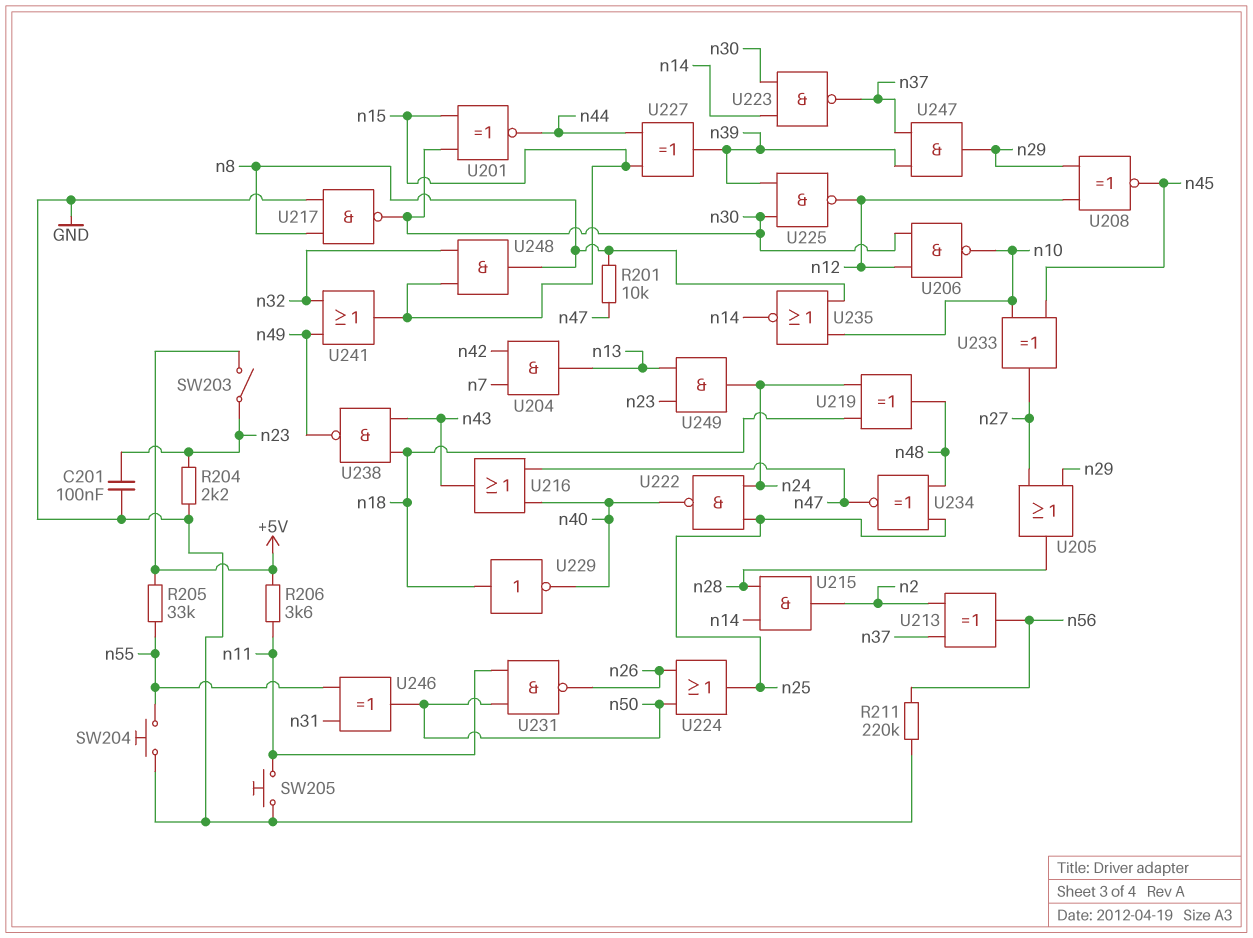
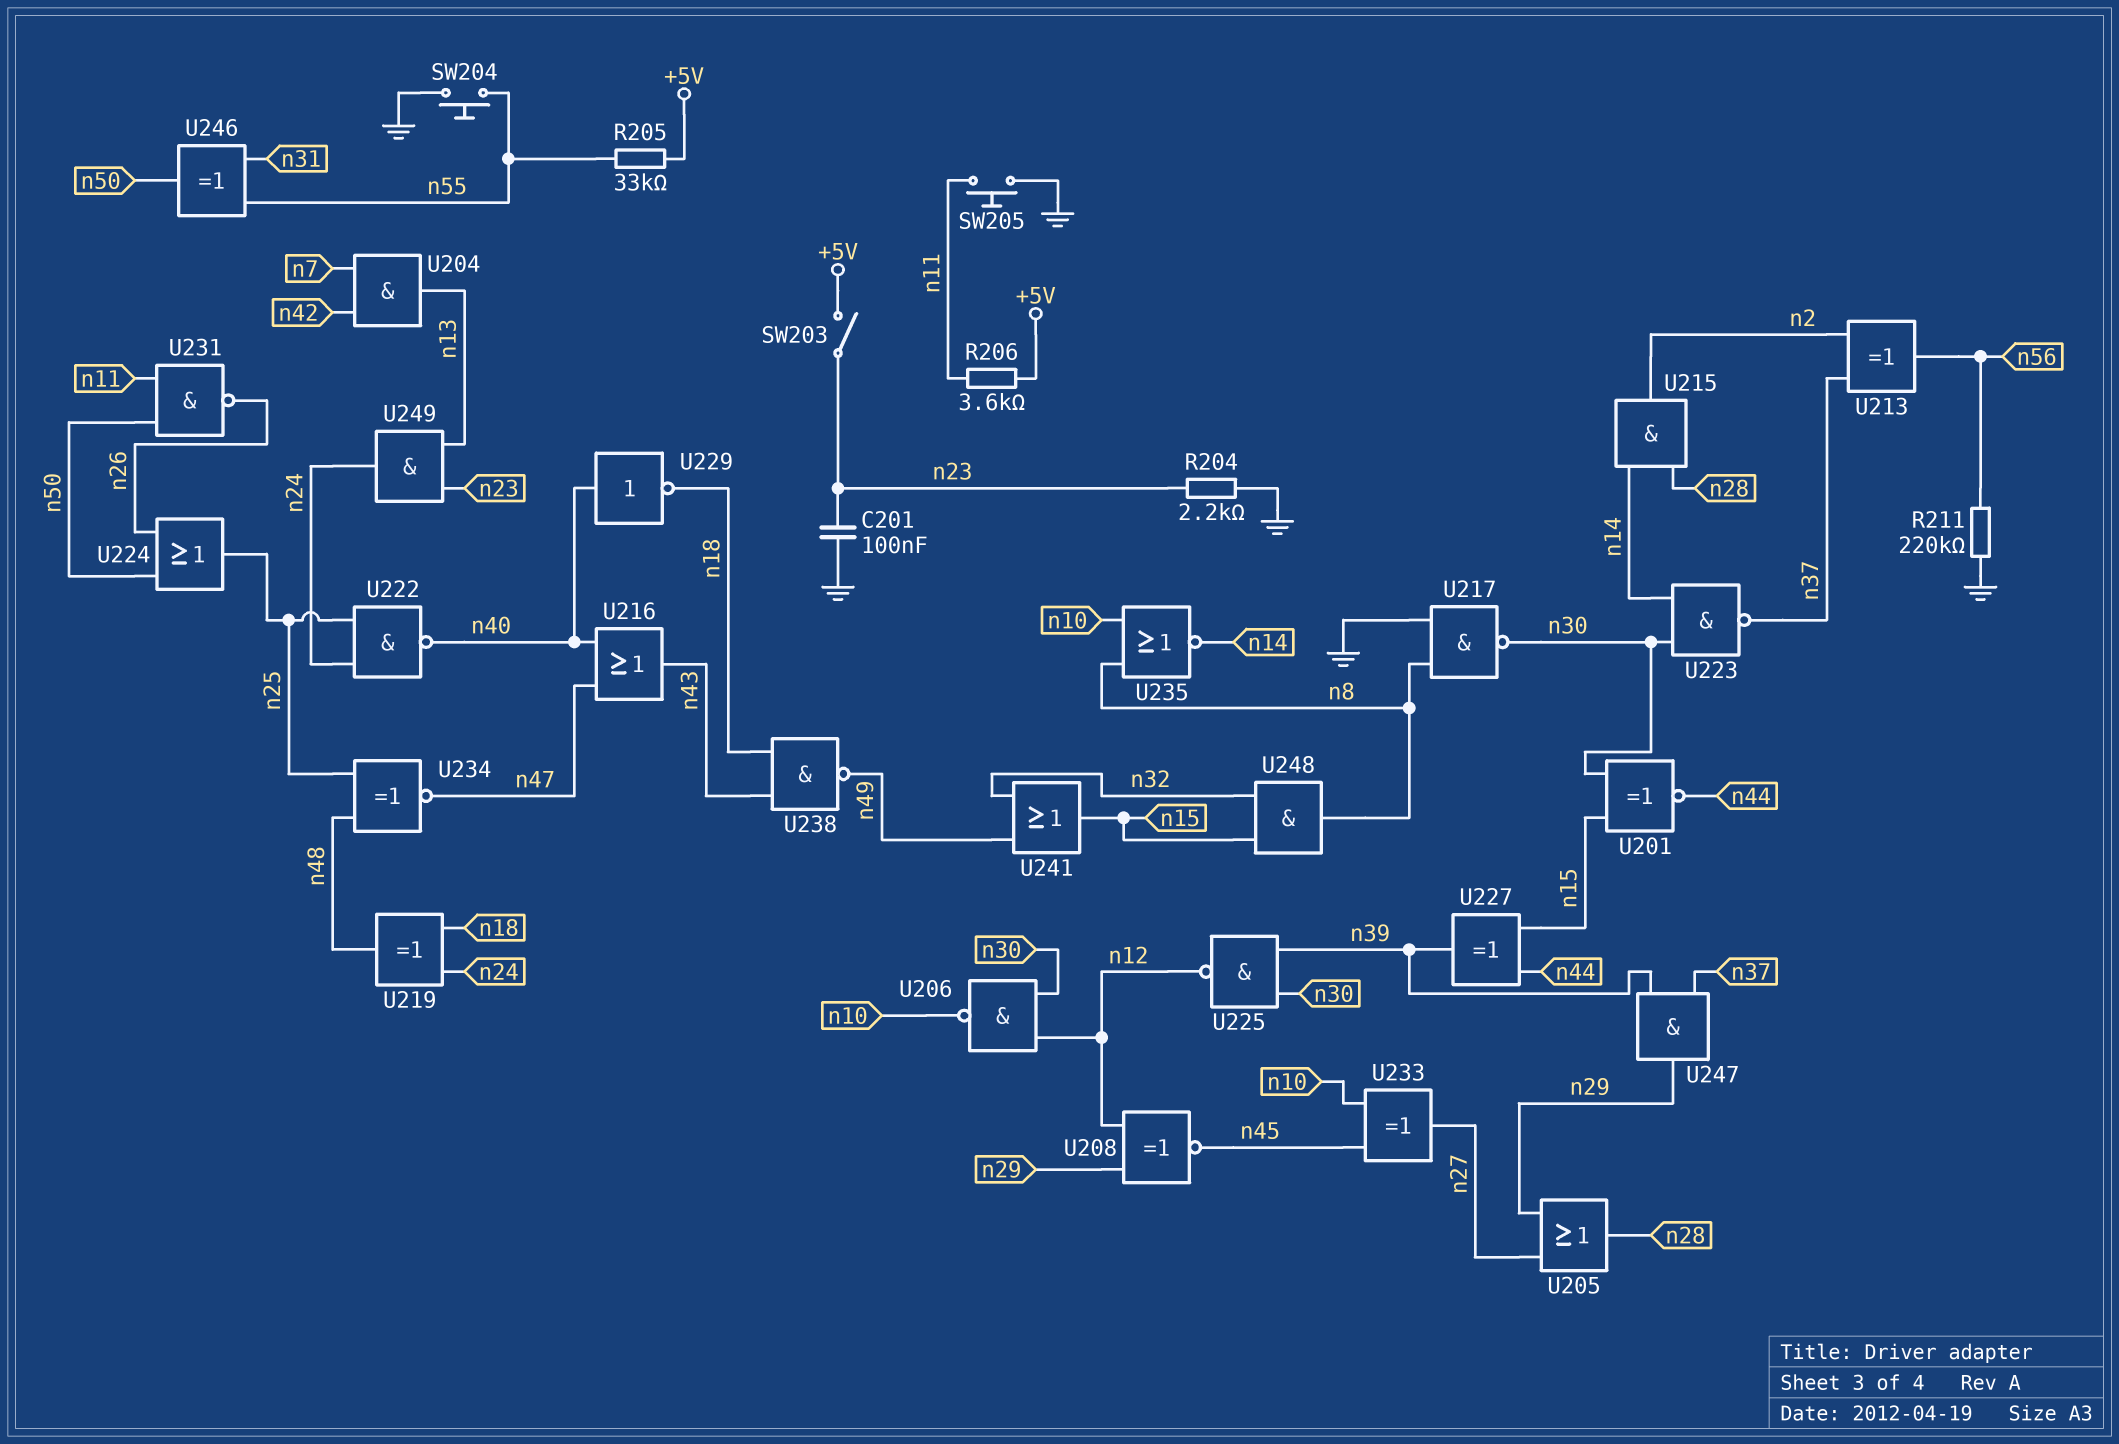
R201: 10k (n8, n47) -> none
U229: NOT (in n18, out n40) -> NOT (in n40, out n18)

